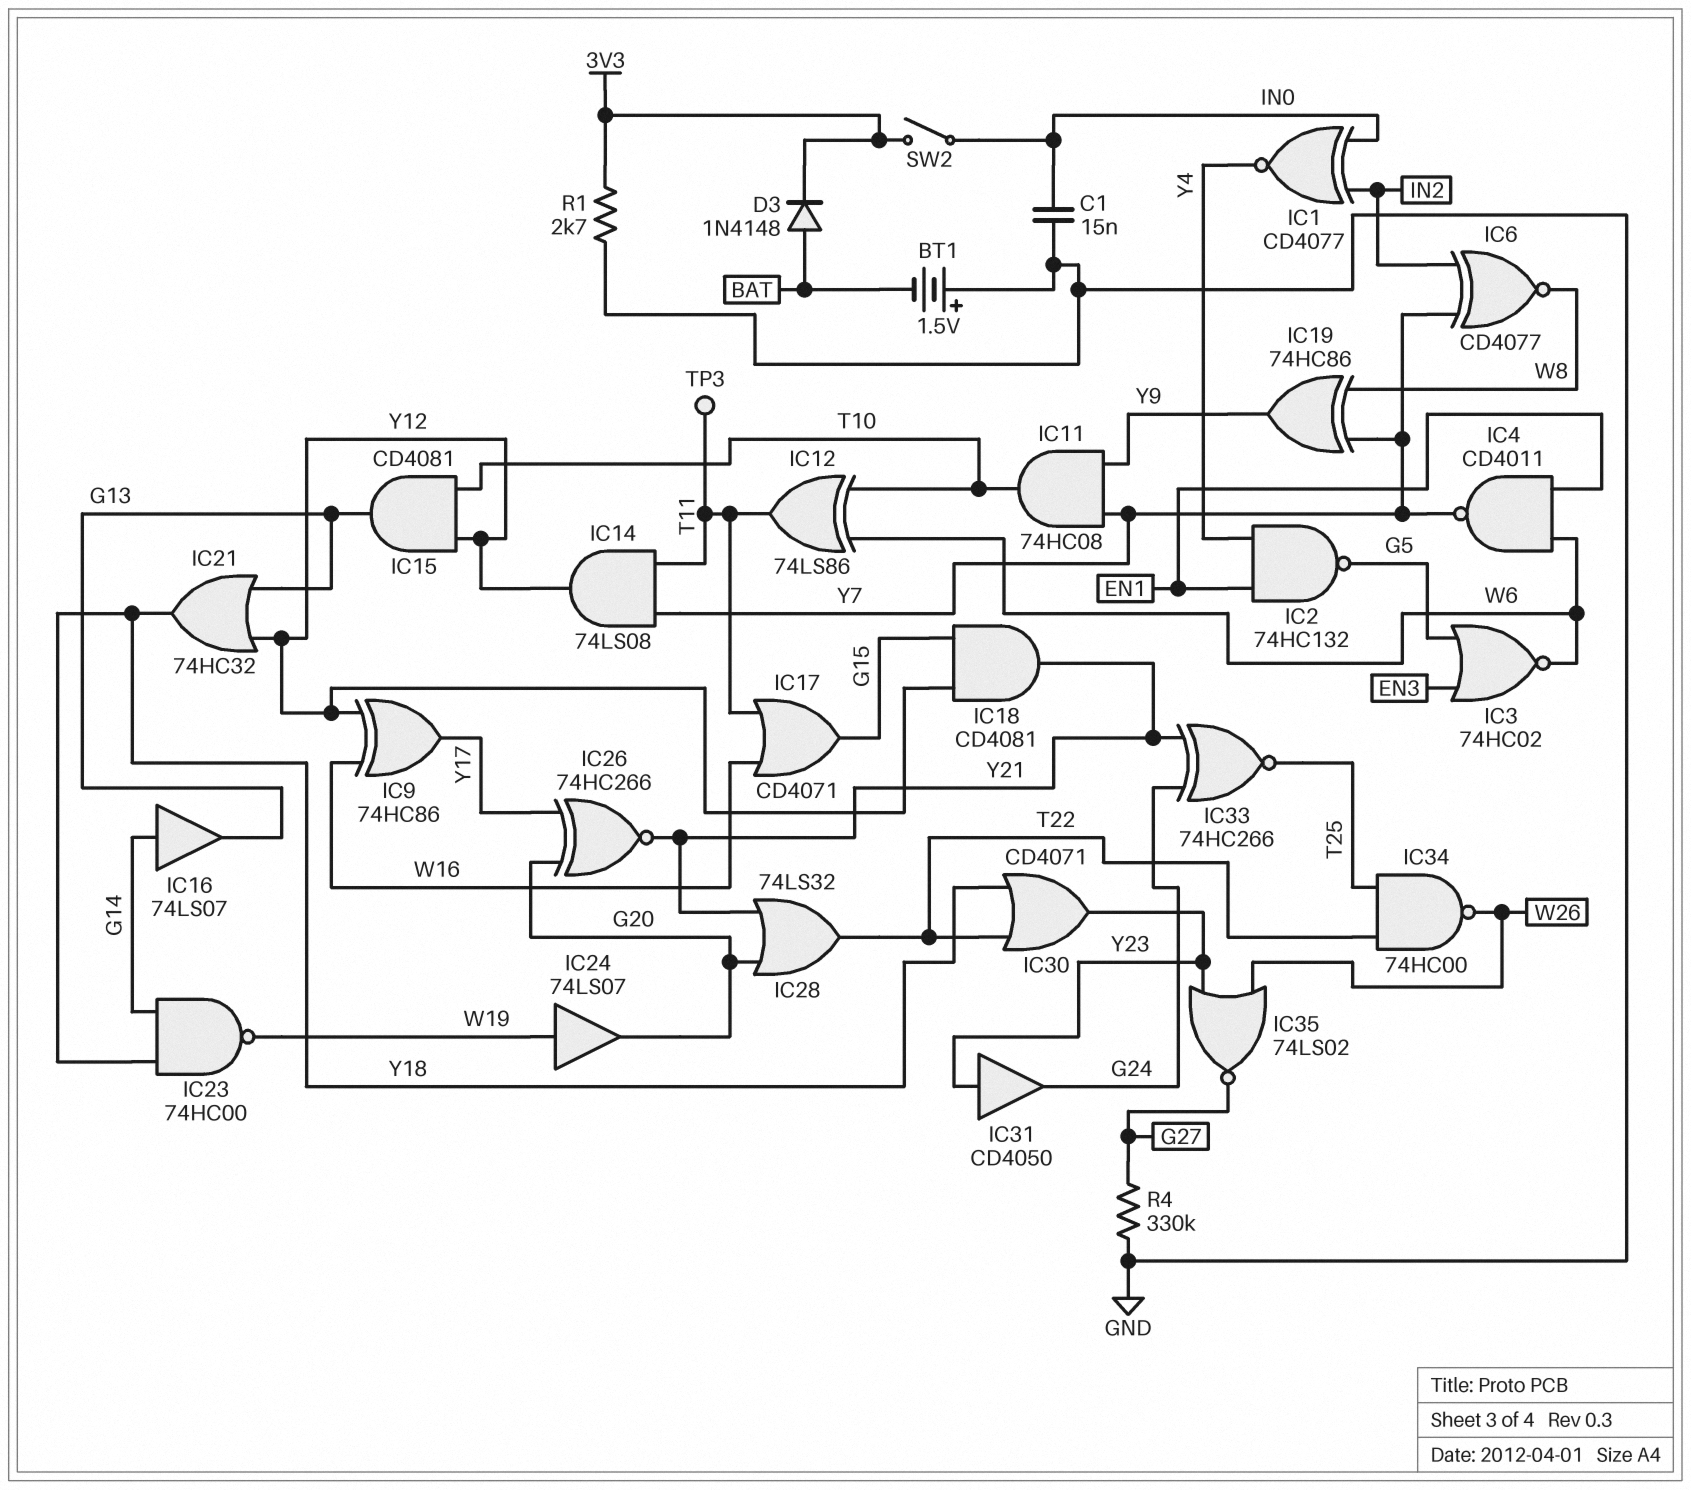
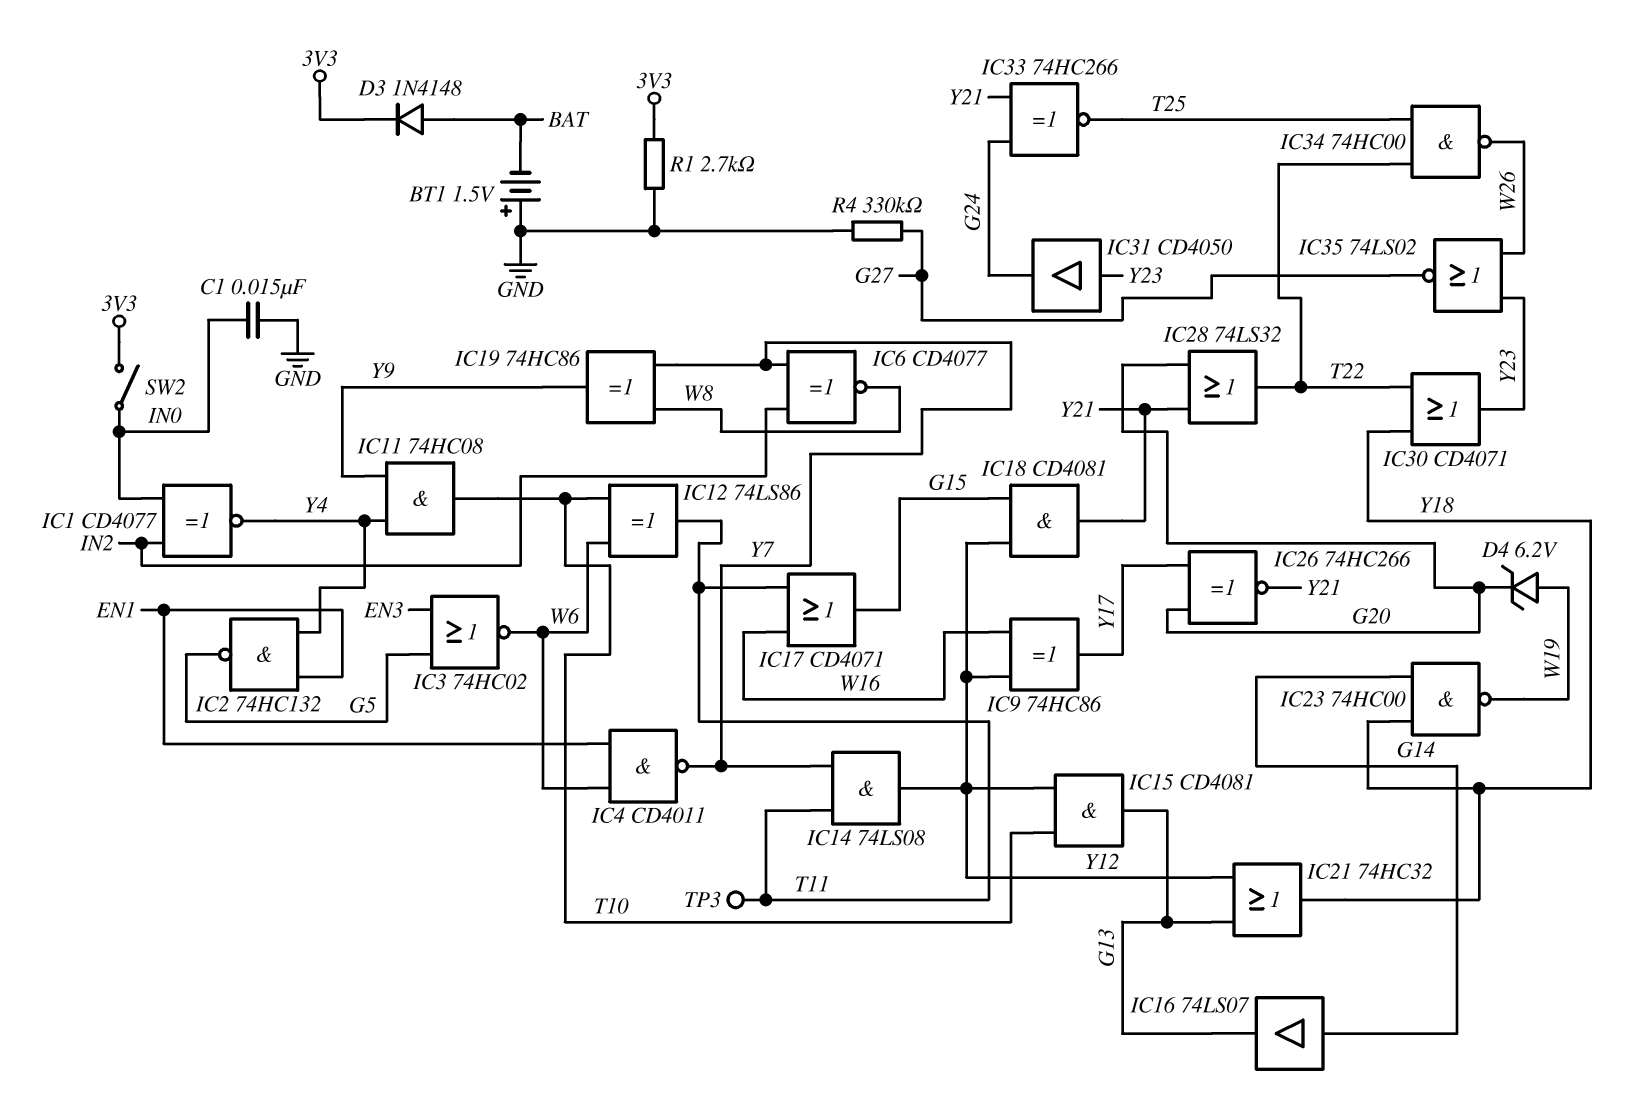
D4: none -> zener 6.2V (A W19, K G20)
IC11: AND 74HC08 (in Y7, in Y9, out T10) -> AND 74HC08 (in Y4, in Y9, out T10)
IC24: buffer 74LS07 (in W19, out G20) -> none

